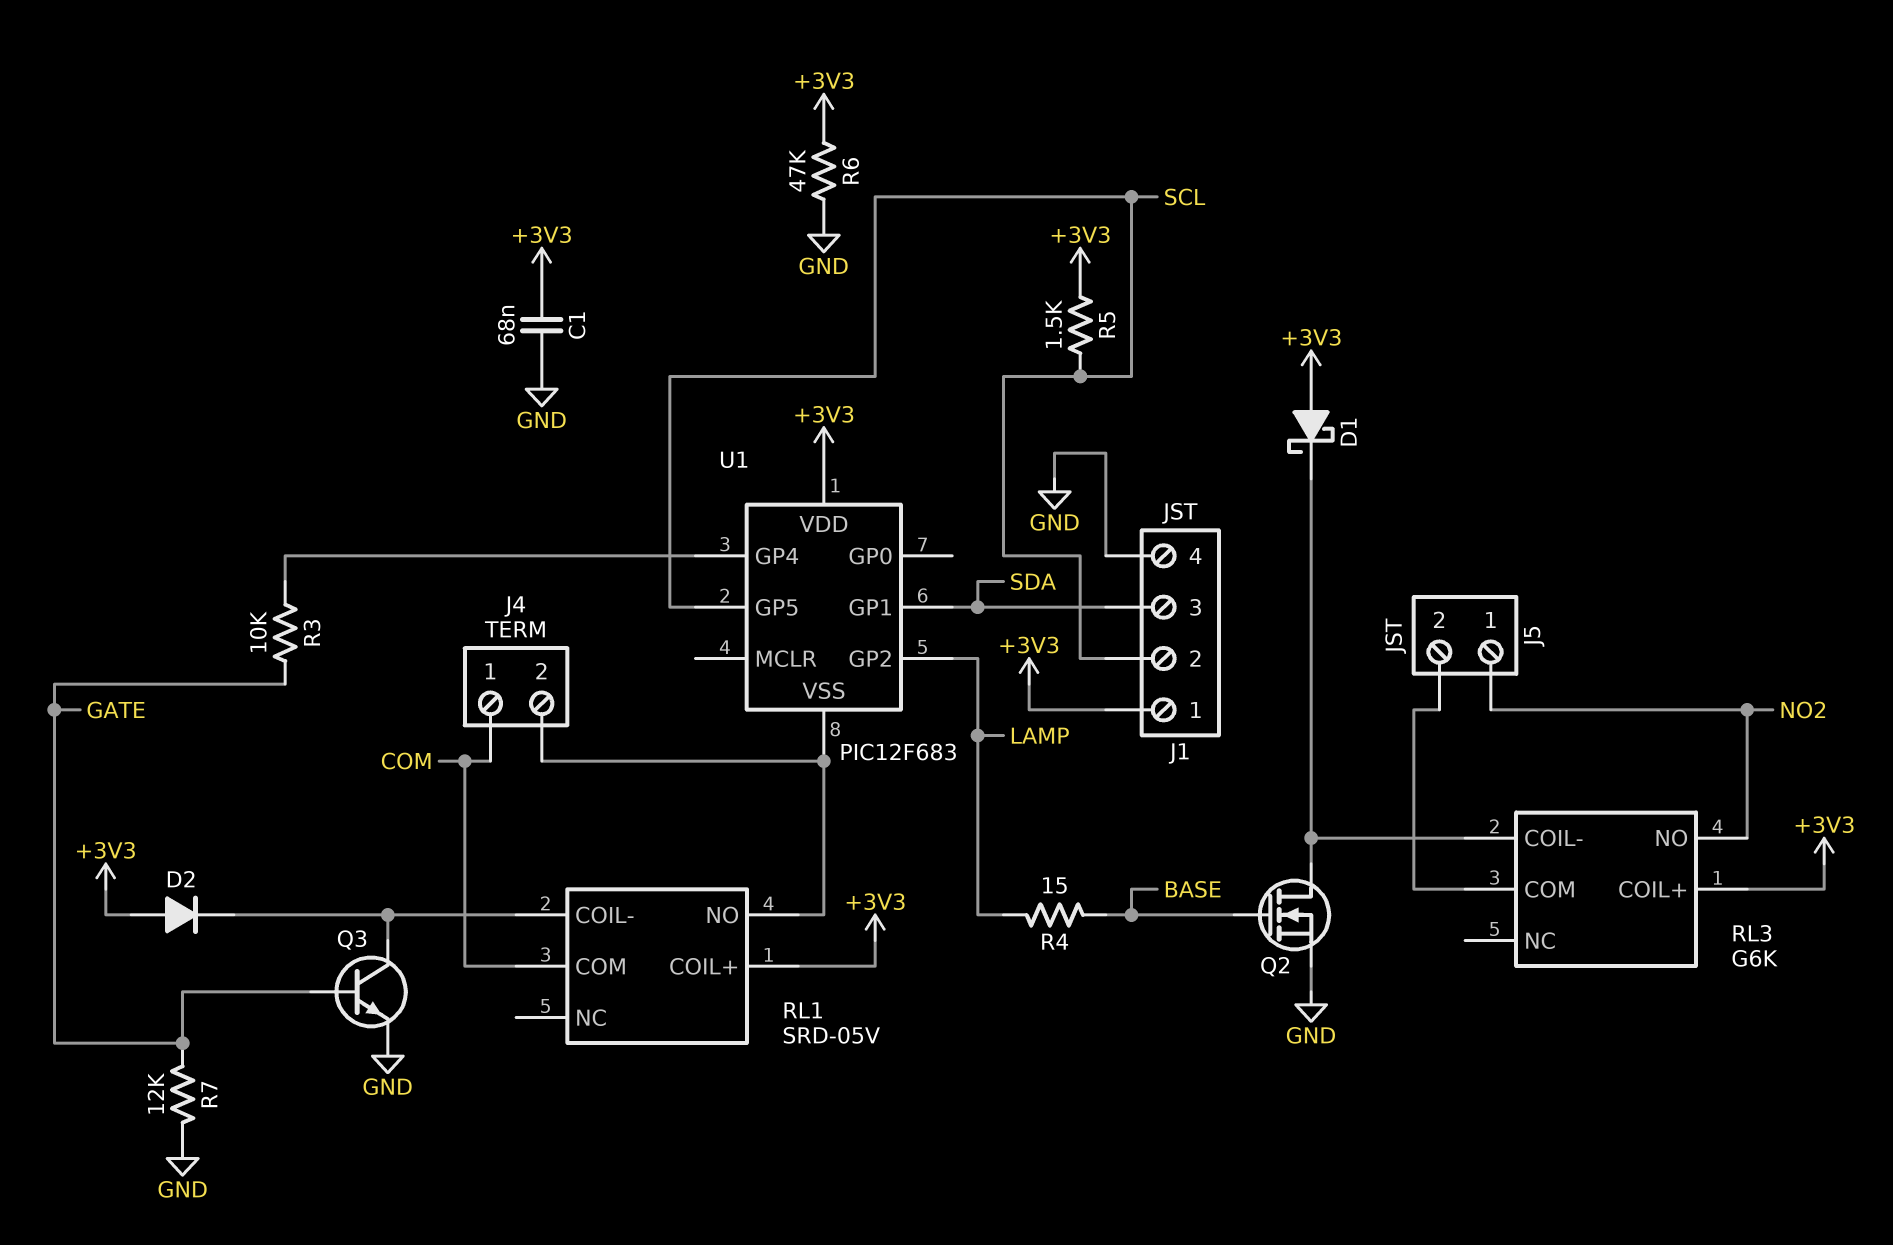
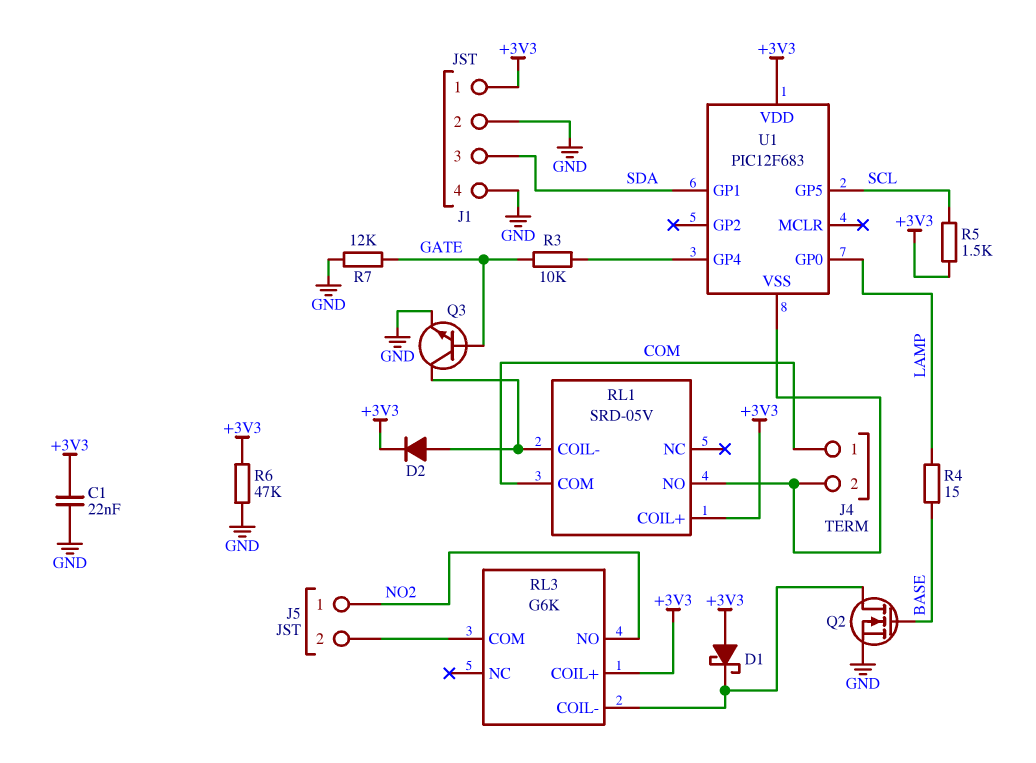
C1: 68nF (+3V3, GND) -> 22nF (+3V3, GND)
D2: diode (A +3V3, K RL1/COIL-) -> diode (A RL1/COIL-, K +3V3)
J1 pin 2: SCL -> GND
U1 pin GP0: none -> LAMP
U1 pin GP2: LAMP -> none

